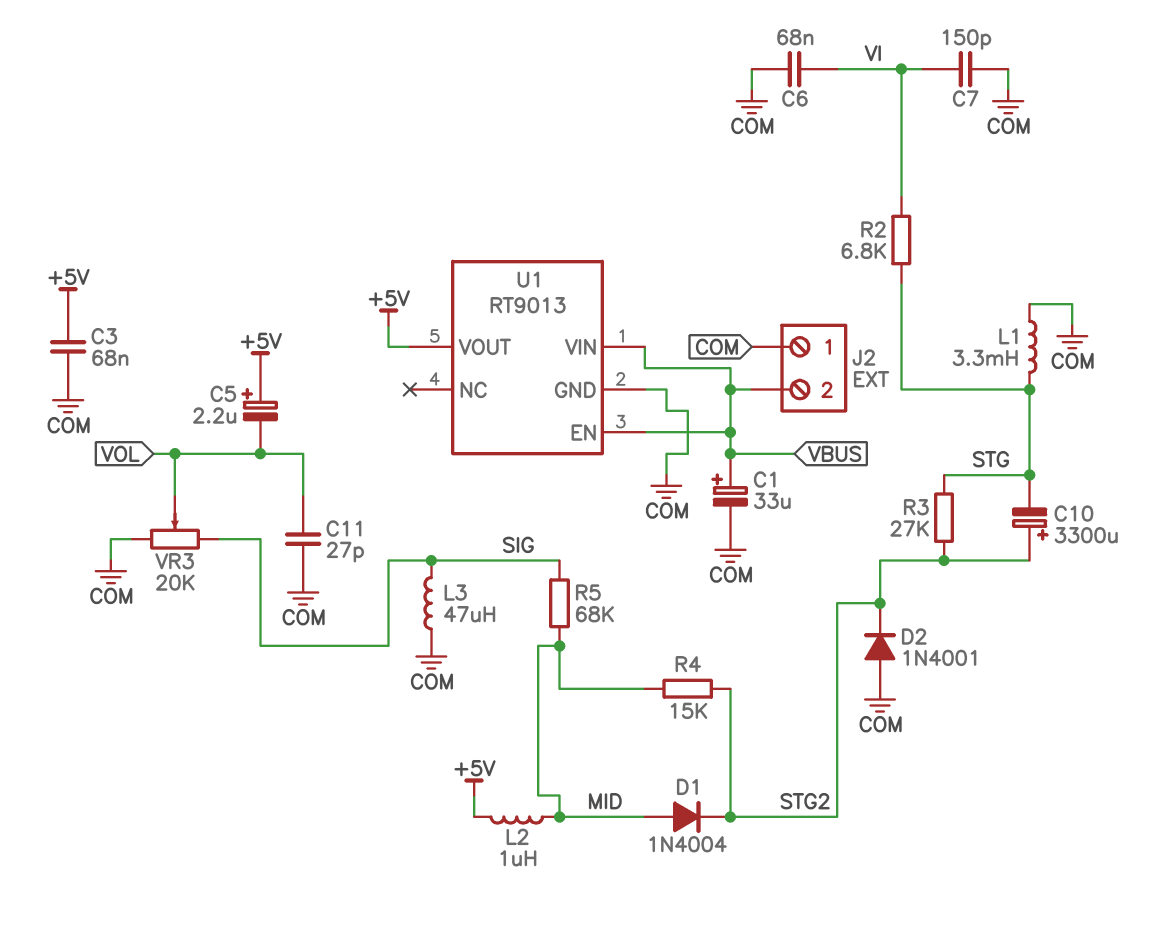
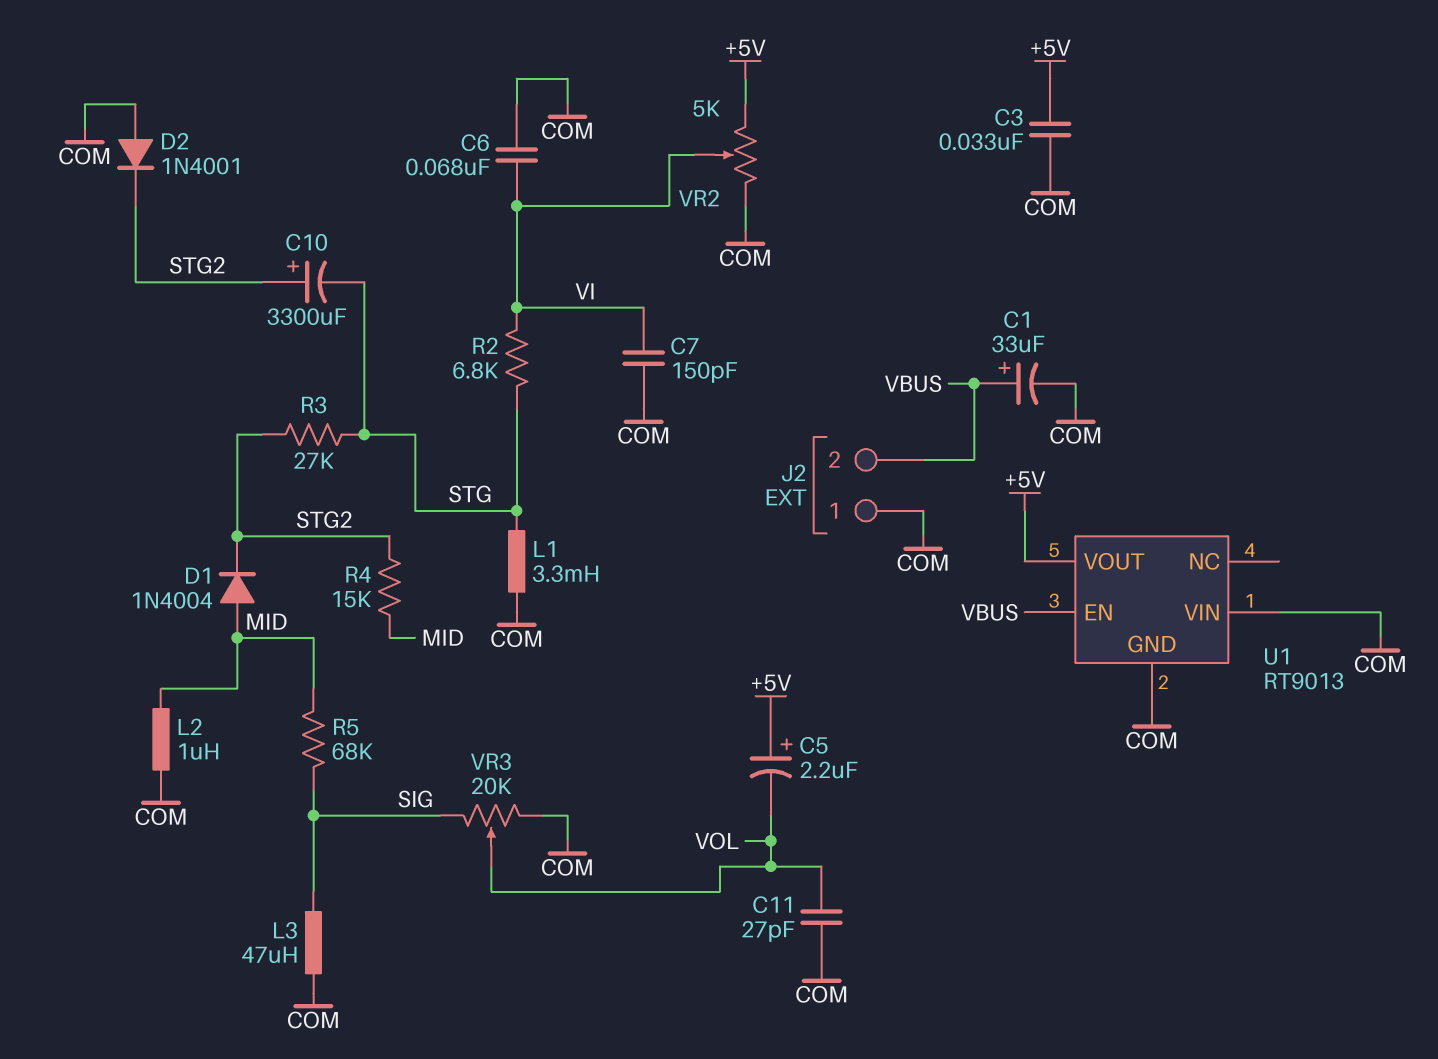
C3: 68nF (+5V, COM) -> 33nF (+5V, COM)
L2: 1uH (+5V, MID) -> 1uH (COM, MID)
U1 pin VIN: VBUS -> COM
VR2: none -> 5k (+5V, COM, wiper VI)

